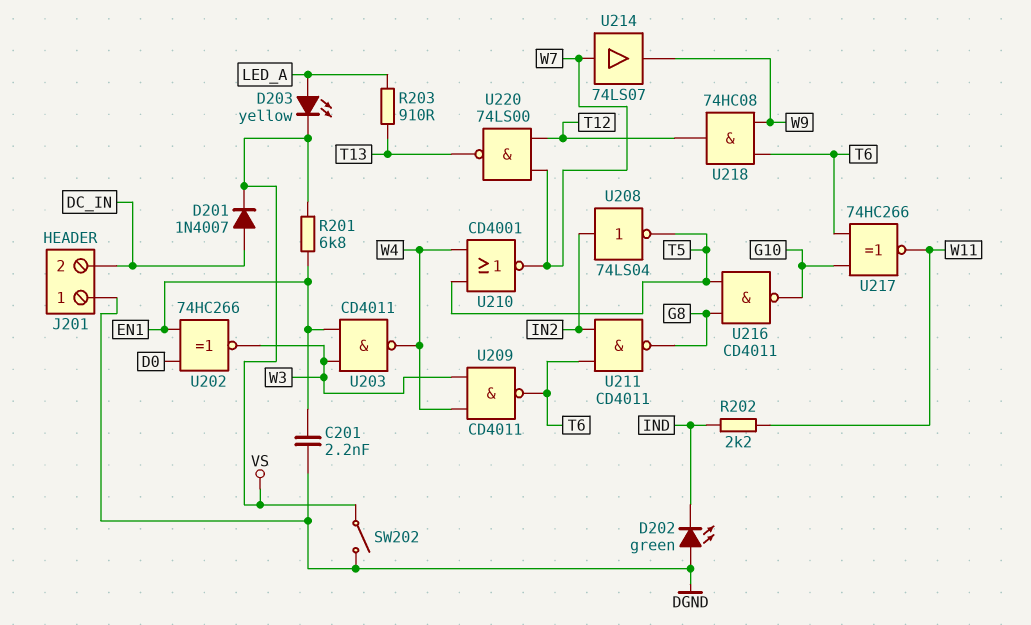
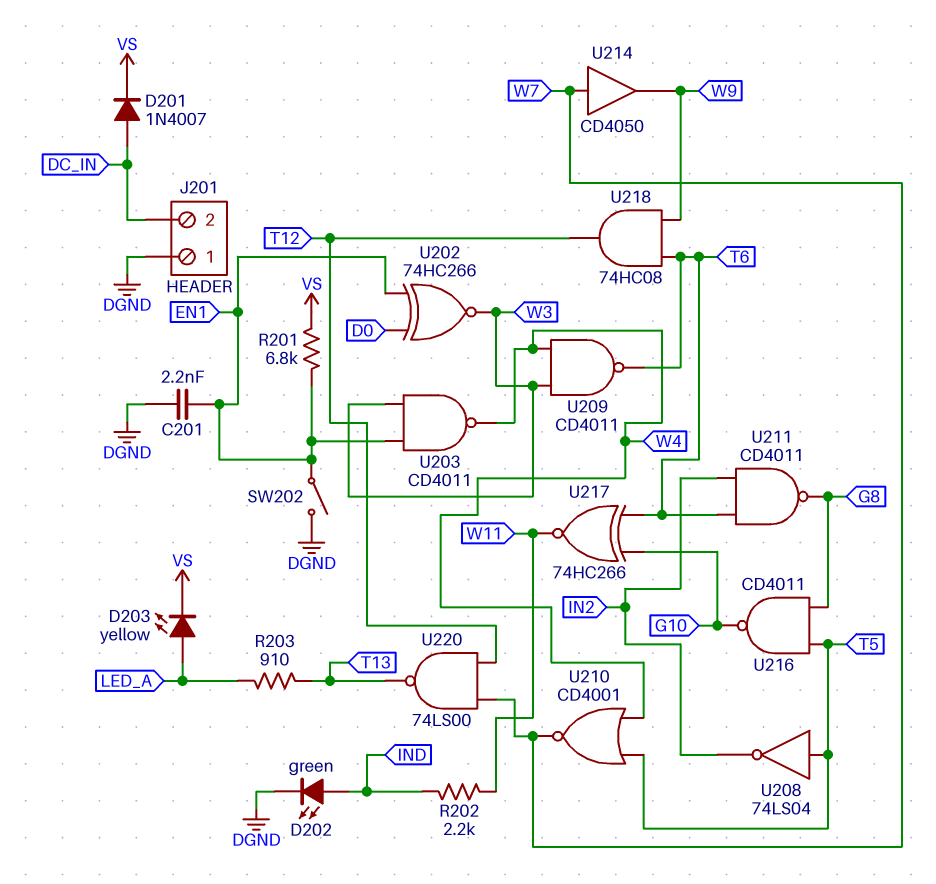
D202: LED green (A DGND, K IND) -> LED green (A IND, K DGND)
SW202: switch (DGND, VS) -> switch (DGND, EN1)
U208: NOT 74LS04 (in IN2, out T5) -> NOT 74LS04 (in T5, out IN2)
U214: buffer 74LS07 (in W7, out W9) -> buffer CD4050 (in W7, out W9)

